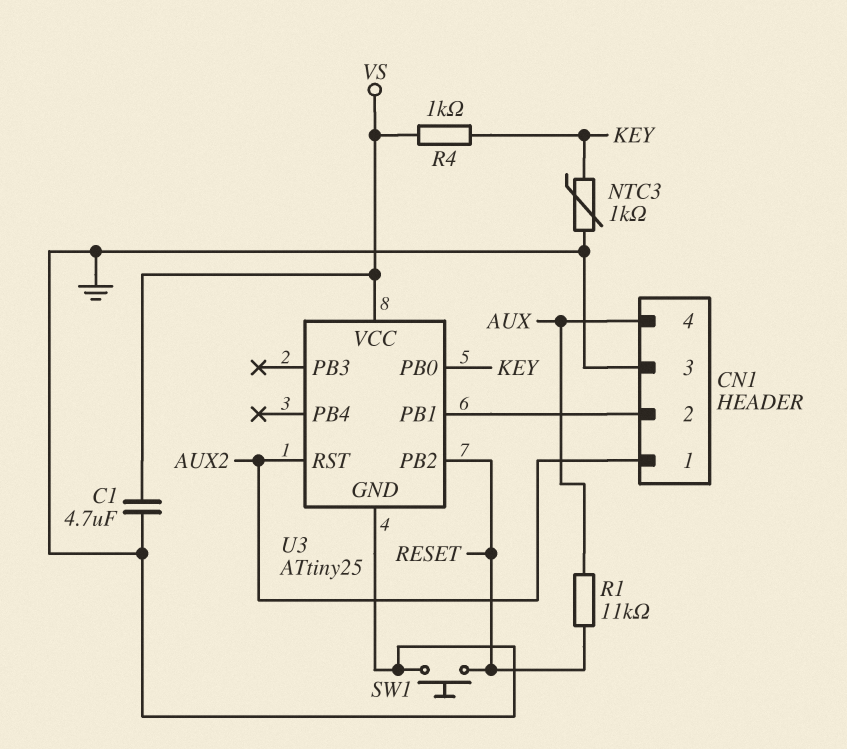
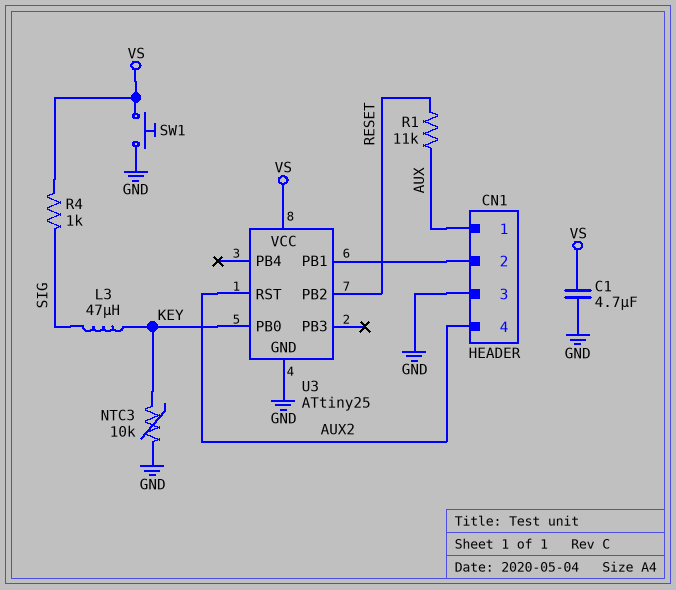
CN1 pin 1: AUX2 -> AUX
CN1 pin 4: AUX -> AUX2
L3: none -> 47uH (KEY, SIG)
NTC3: 1k (GND, KEY) -> 10k (GND, KEY)
R4: 1k (KEY, VS) -> 1k (SIG, VS)
SW1: button (GND, RESET) -> button (GND, VS)

